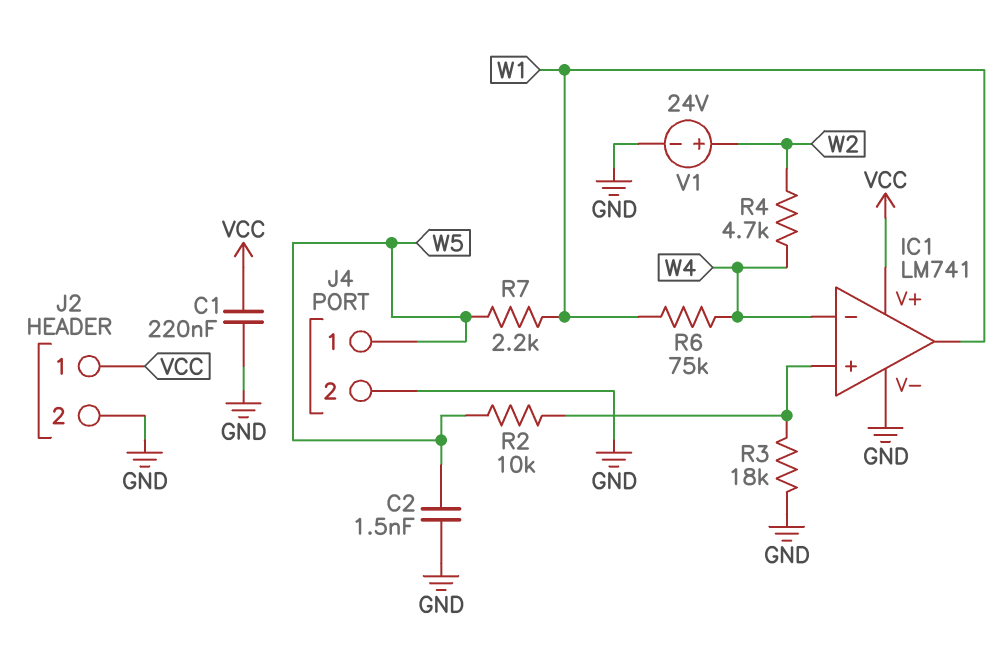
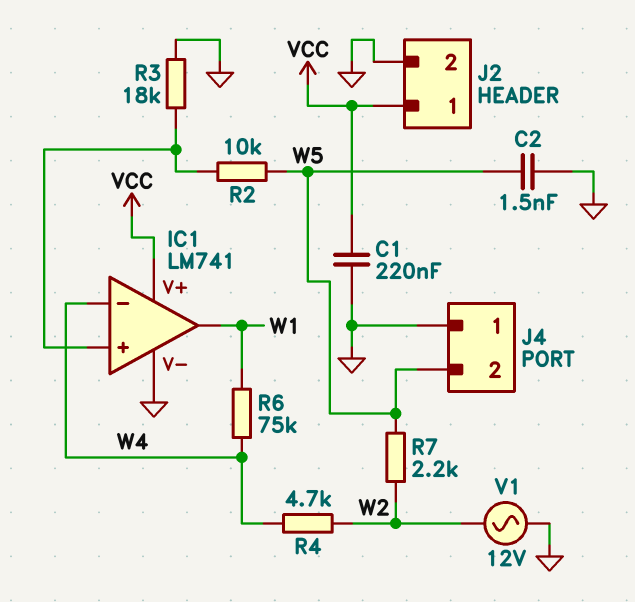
J4 pin 1: W5 -> GND
J4 pin 2: GND -> W5
R7: 2.2k (W1, W5) -> 2.2k (W2, W5)
V1: 24V (plus W2, minus GND) -> AC 12V (GND, W2)

